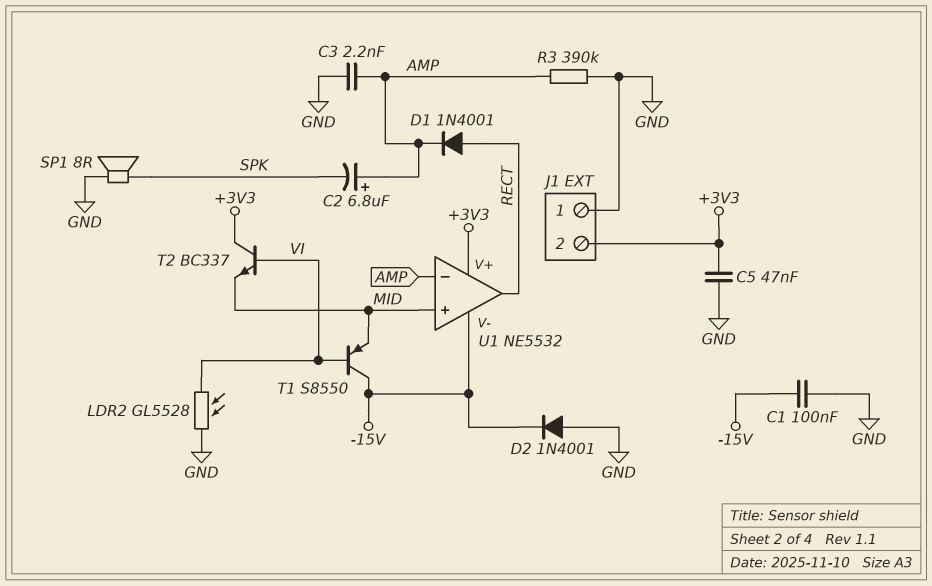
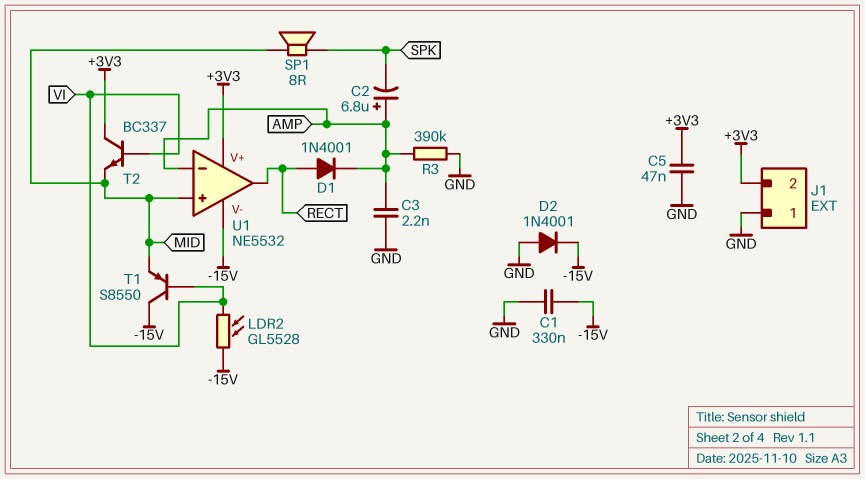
C1: 100nF (-15V, GND) -> 330nF (-15V, GND)
LDR2: GL5528 (GND, VI) -> GL5528 (-15V, VI)
SP1: speaker 8R (GND, SPK) -> speaker 8R (MID, SPK)

